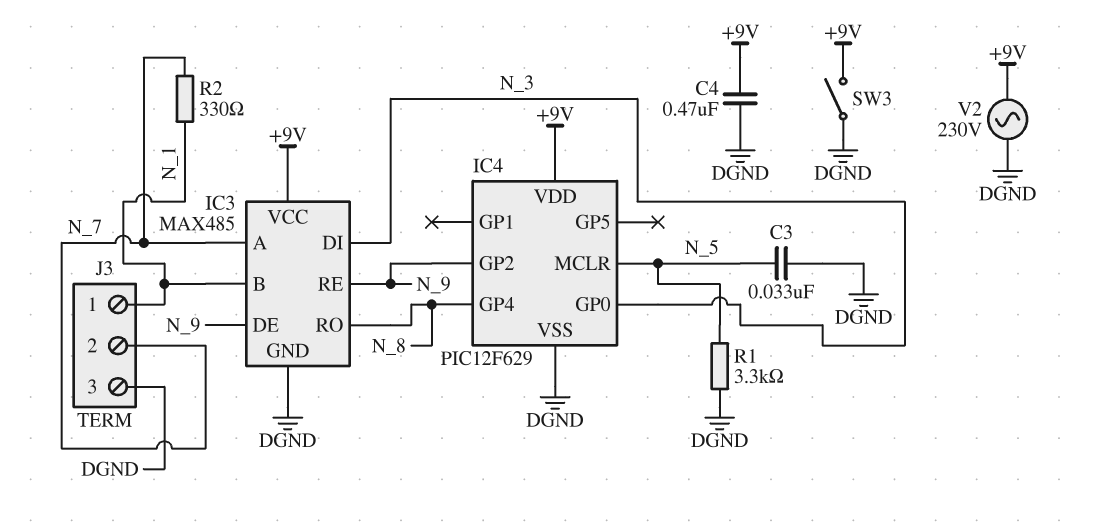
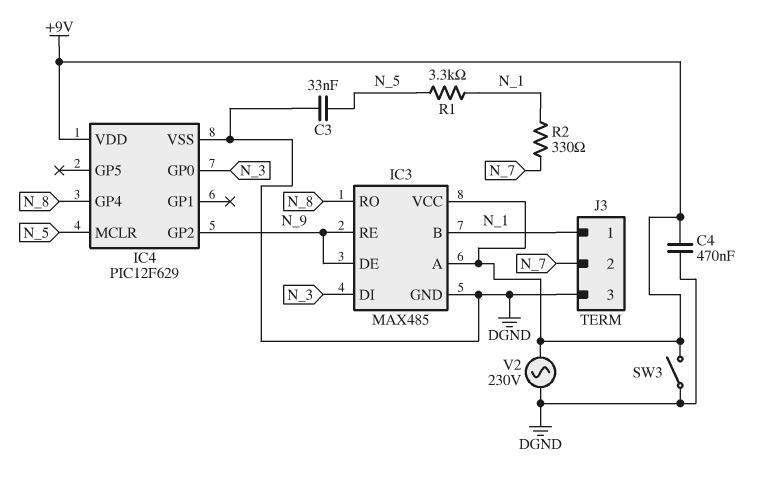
IC3 pin A: N_7 -> +9V
R1: 3.3k (DGND, N_5) -> 3.3k (N_1, N_5)

